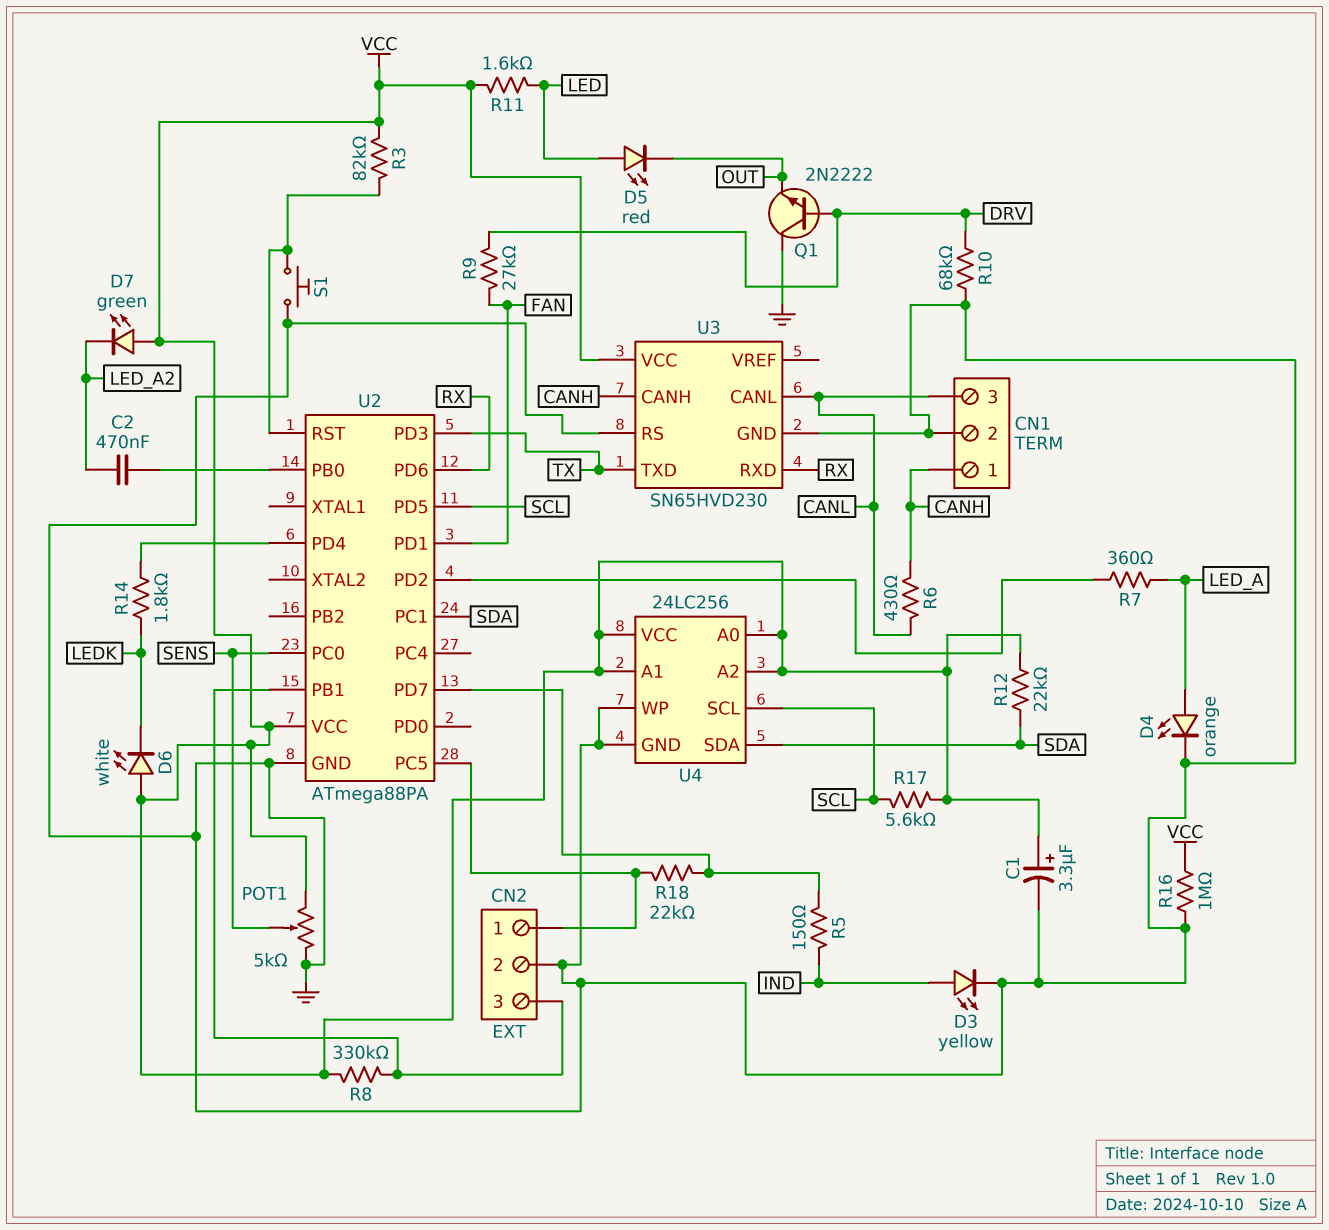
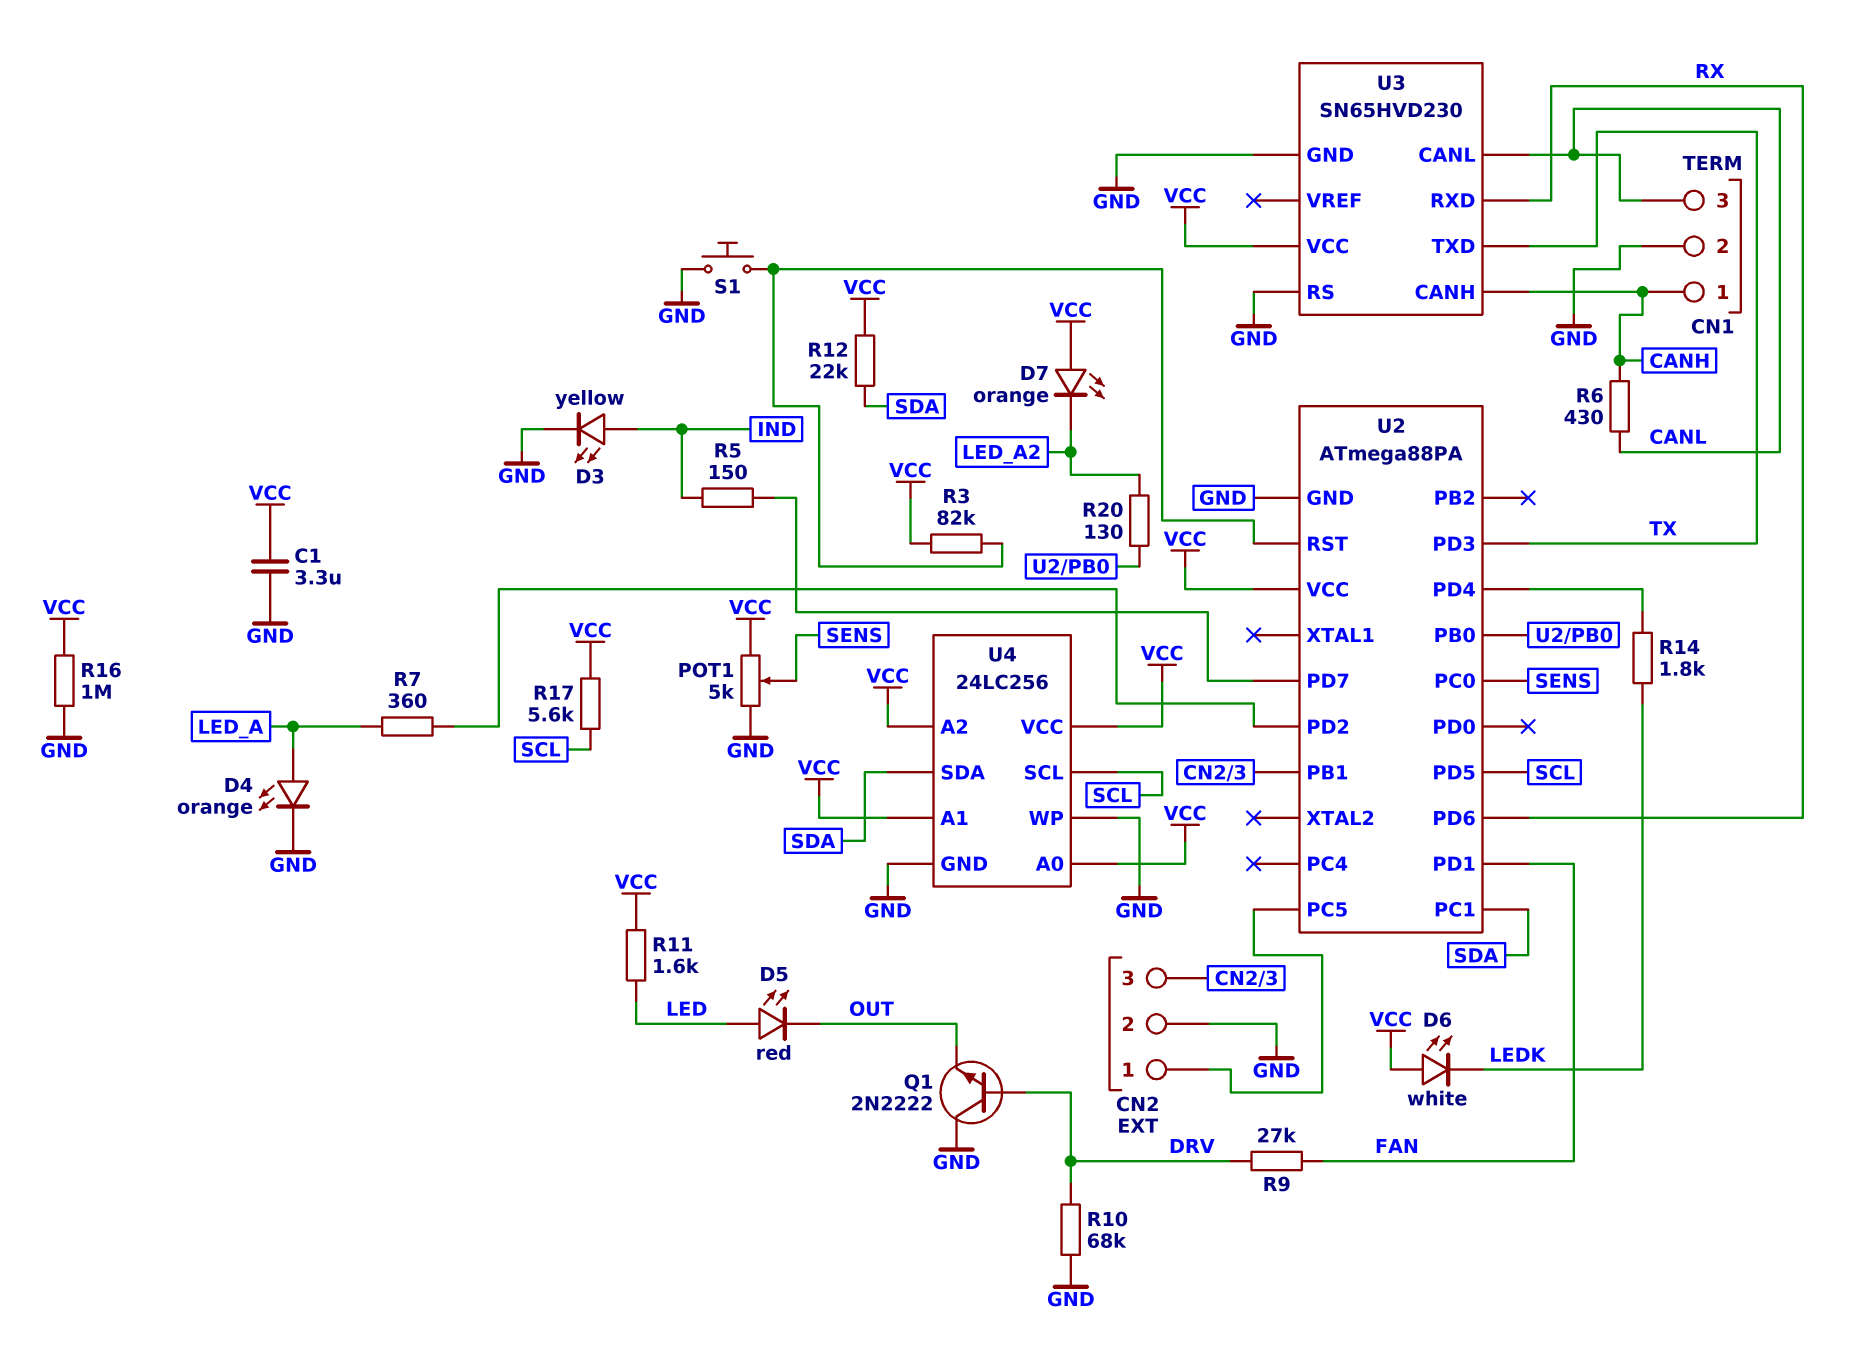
C1: 3.3uF (plus VCC, minus GND) -> 3.3uF (GND, VCC)
C2: 470nF (LED_A2, U2/PB0) -> none
D7: LED green (A VCC, K LED_A2) -> LED orange (A VCC, K LED_A2)
R8: 330k (CN2/3, VCC) -> none
R18: 22k (CN2/1, U2/PD7) -> none
R20: none -> 130 (LED_A2, U2/PB0)

